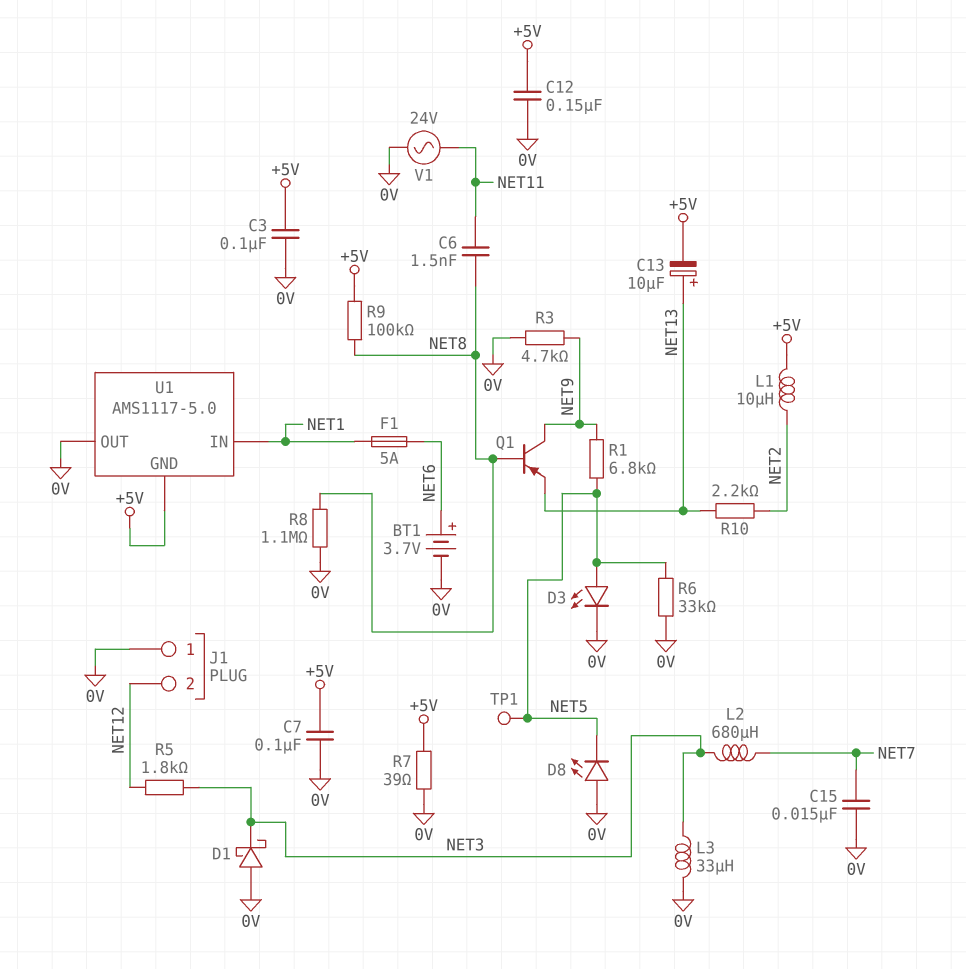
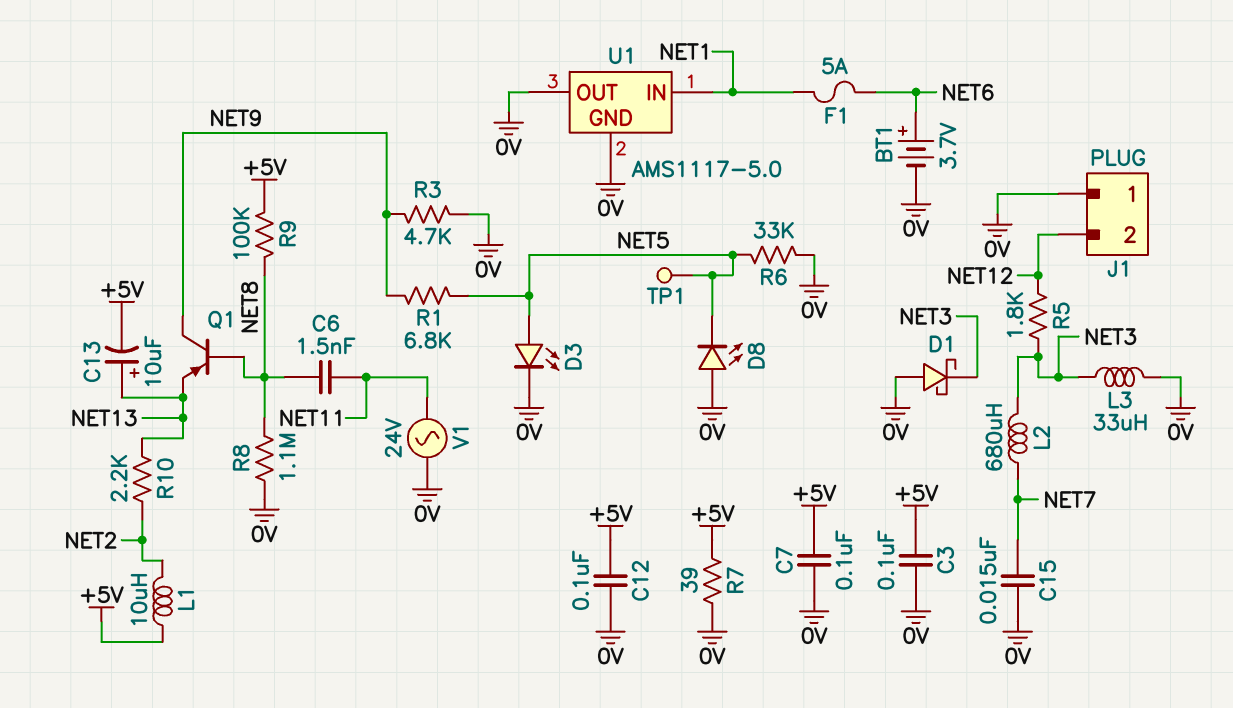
C12: 150nF (+5V, 0V) -> 100nF (+5V, 0V)
U1 pin GND: +5V -> 0V

